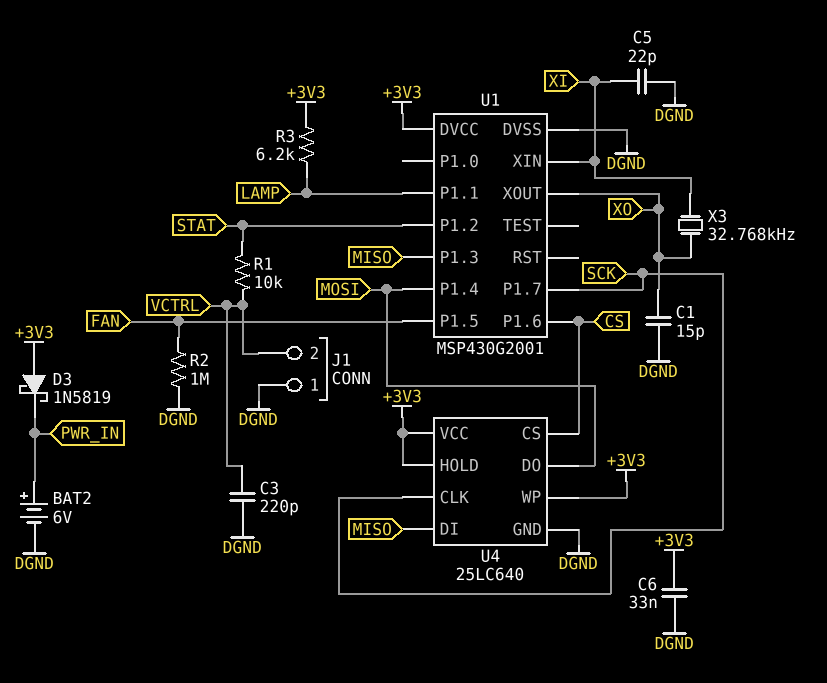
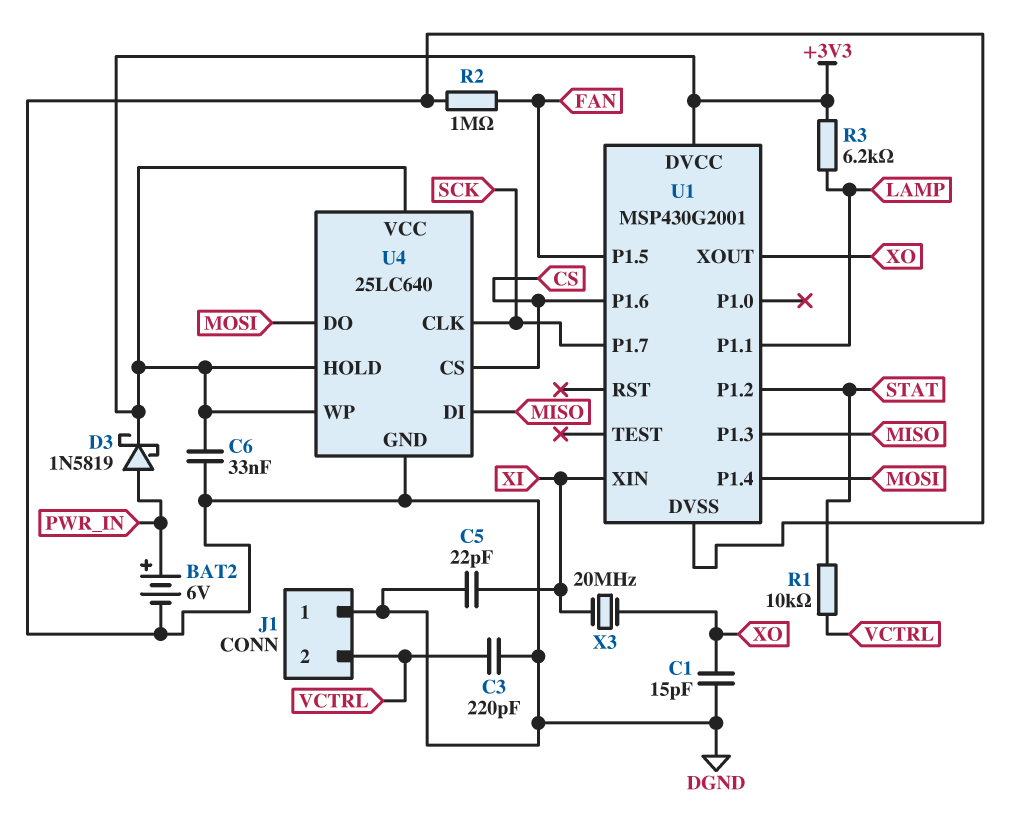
D3: schottky 1N5819 (A +3V3, K PWR_IN) -> schottky 1N5819 (A PWR_IN, K +3V3)
X3: 32.768kHz (XI, XO) -> 20MHz (XI, XO)

